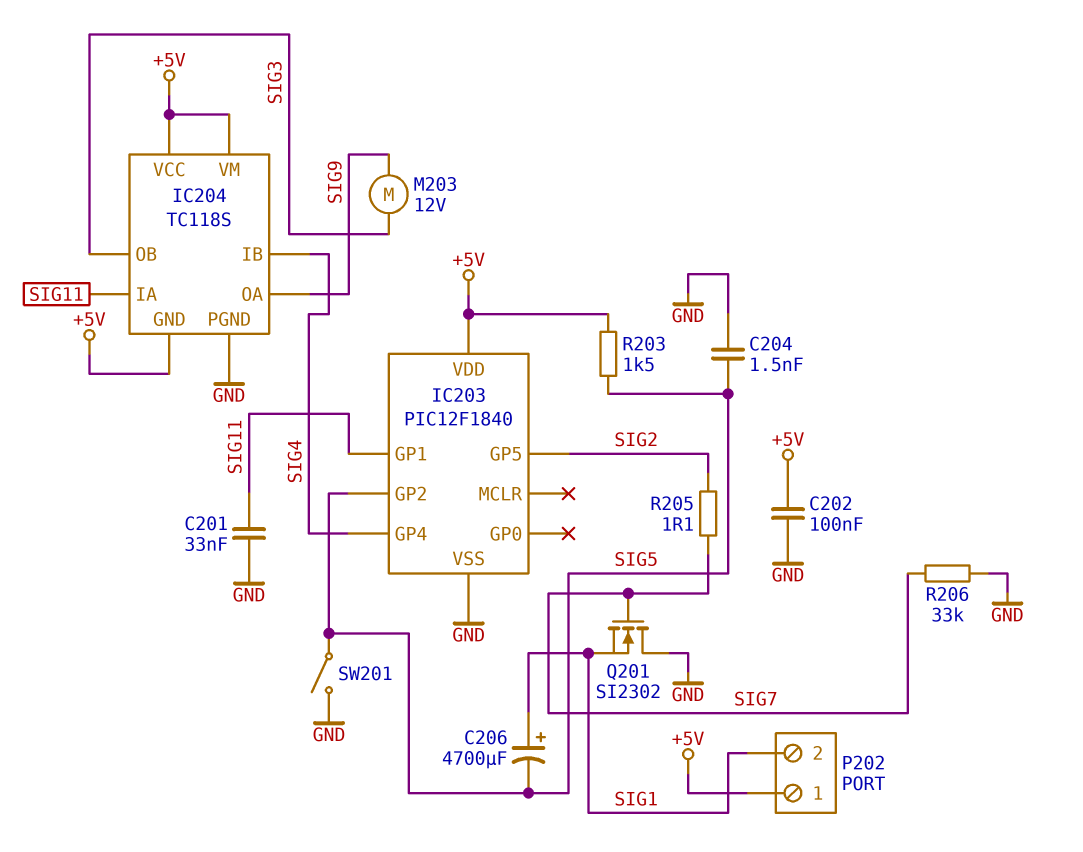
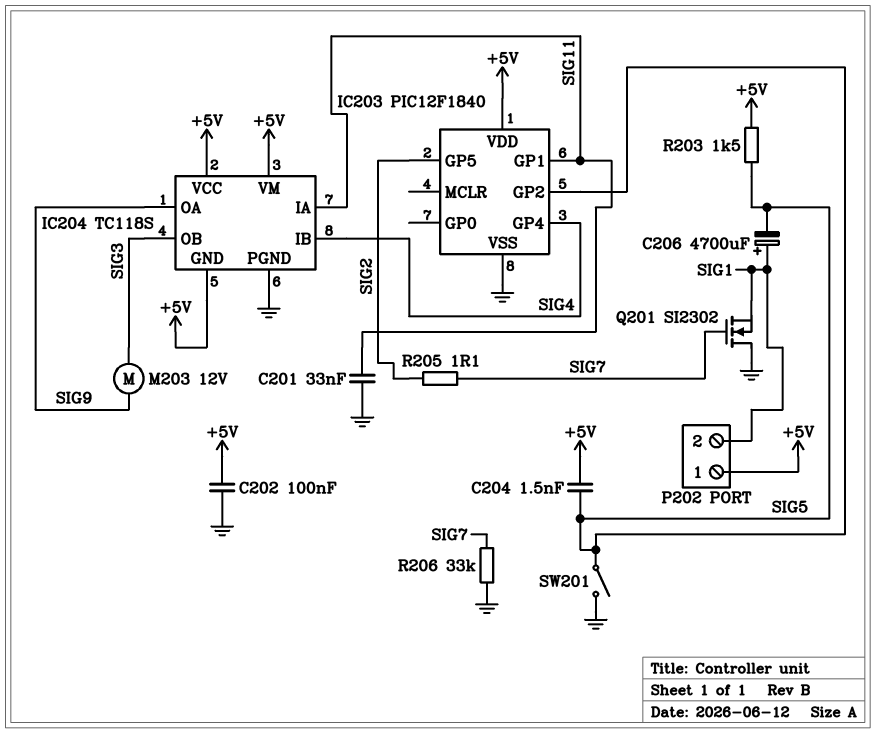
C204: 1.5nF (GND, SIG5) -> 1.5nF (+5V, SIG5)

